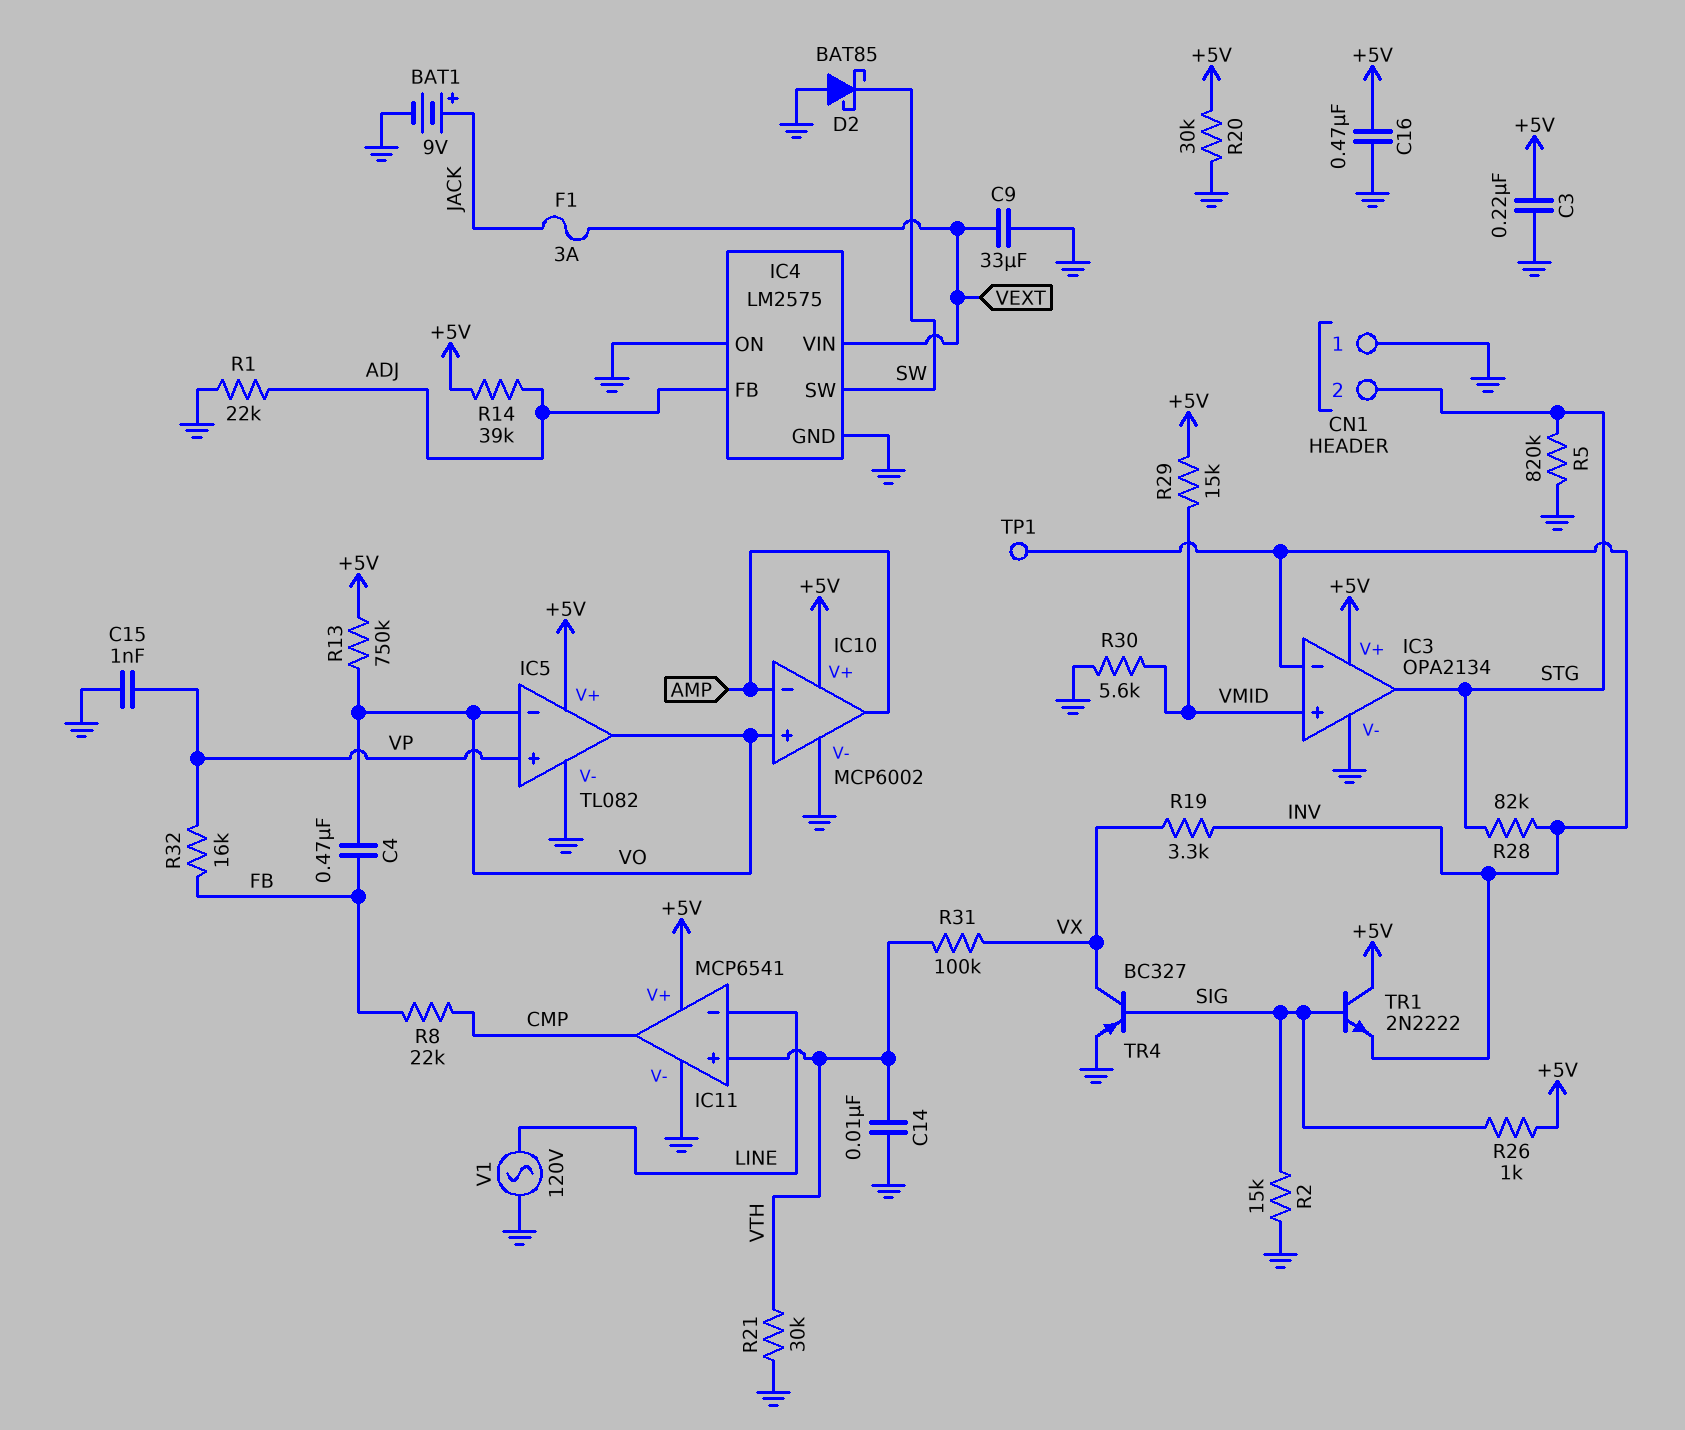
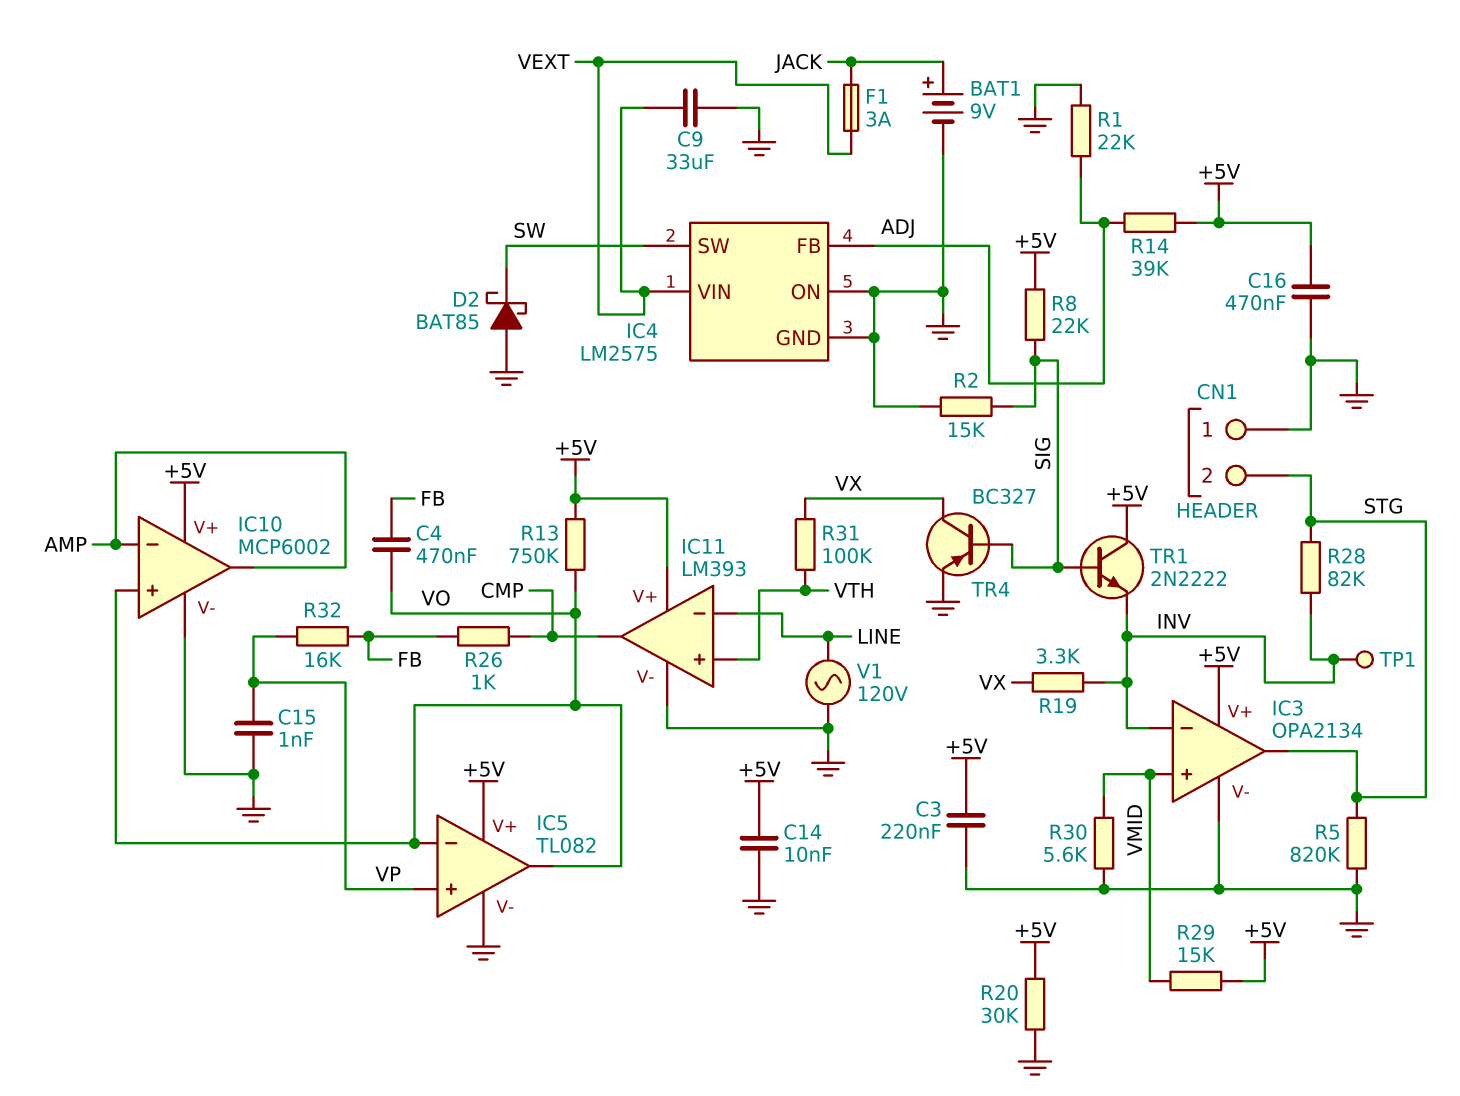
C14: 10nF (GND, VTH) -> 10nF (+5V, GND)
IC11: MCP6541 -> LM393
R8: 22k (CMP, FB) -> 22k (+5V, SIG)
R21: 30k (GND, VTH) -> none
R26: 1k (+5V, SIG) -> 1k (CMP, FB)

